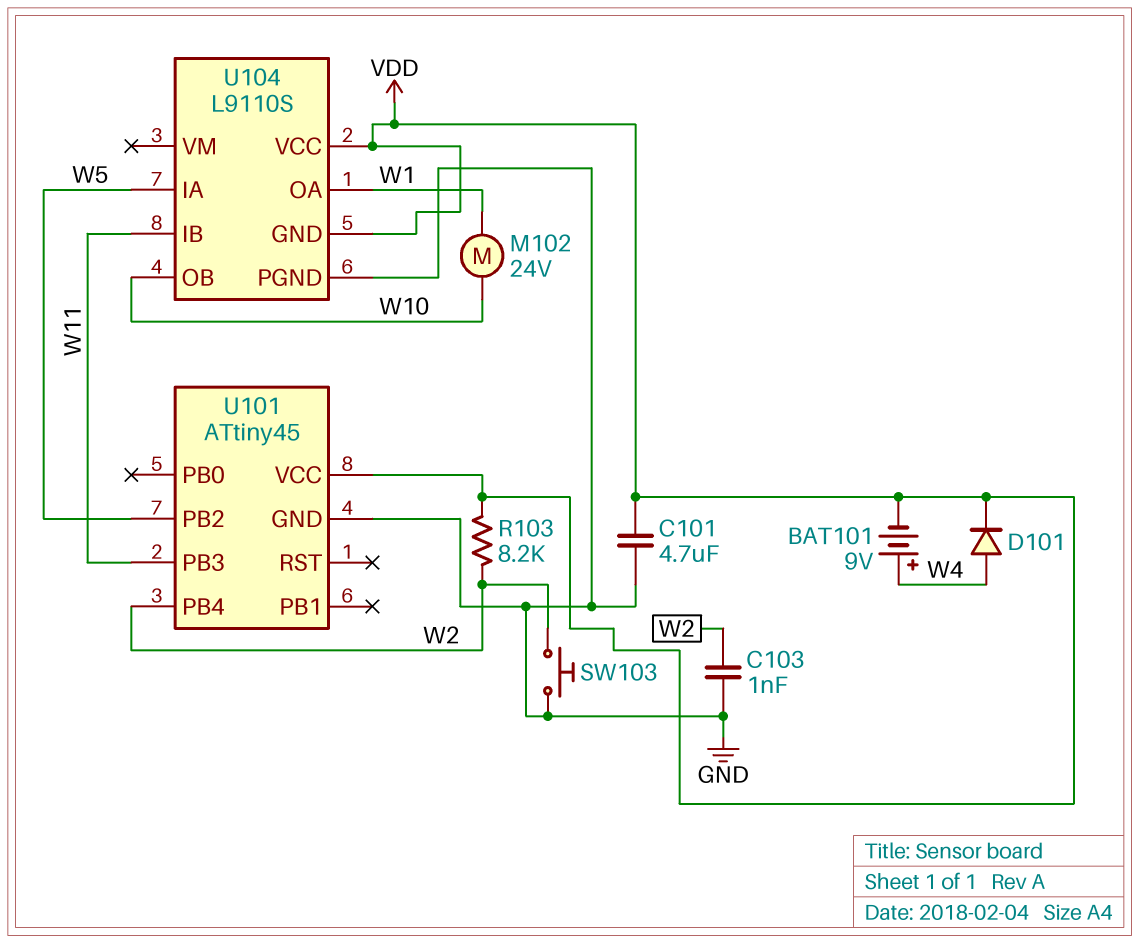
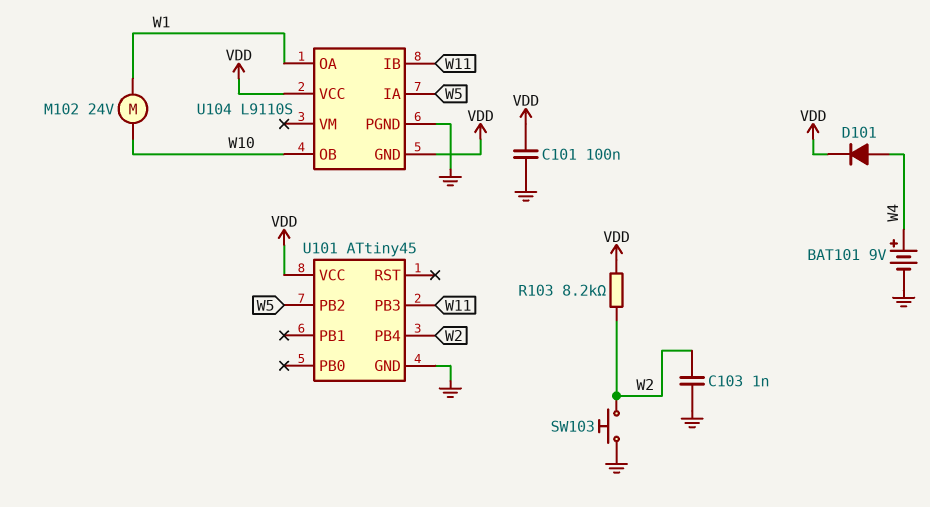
BAT101: 9V (plus W4, minus VDD) -> 9V (plus W4, minus GND)
C101: 4.7uF (GND, VDD) -> 100nF (GND, VDD)

